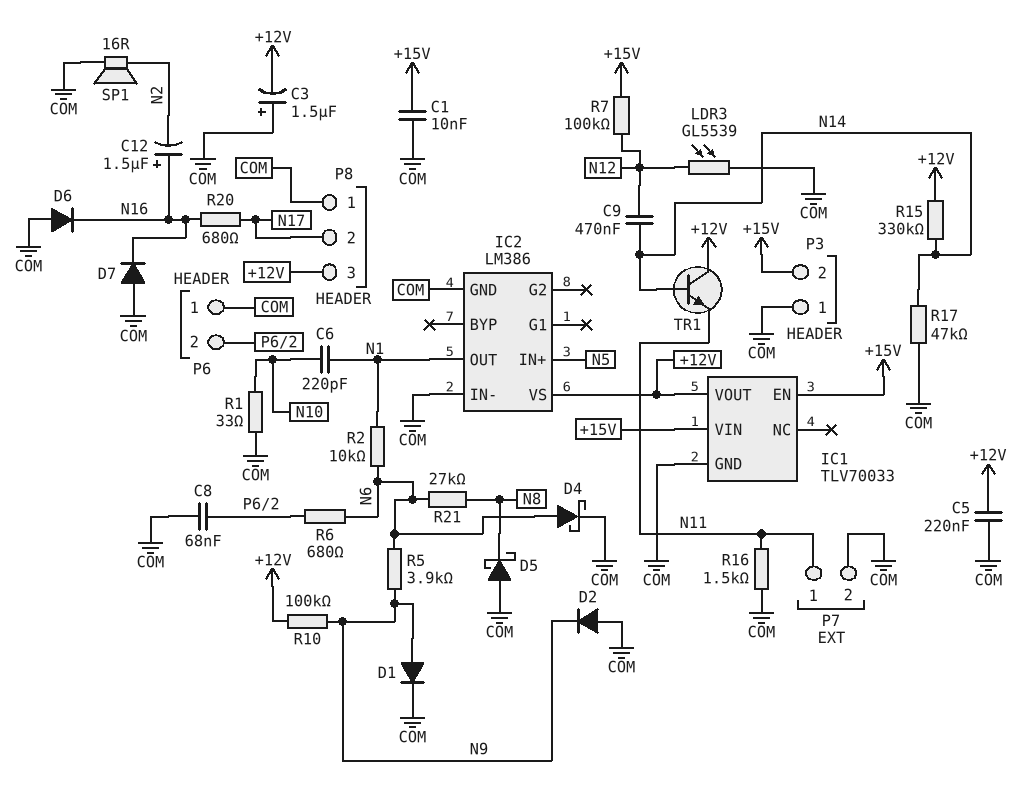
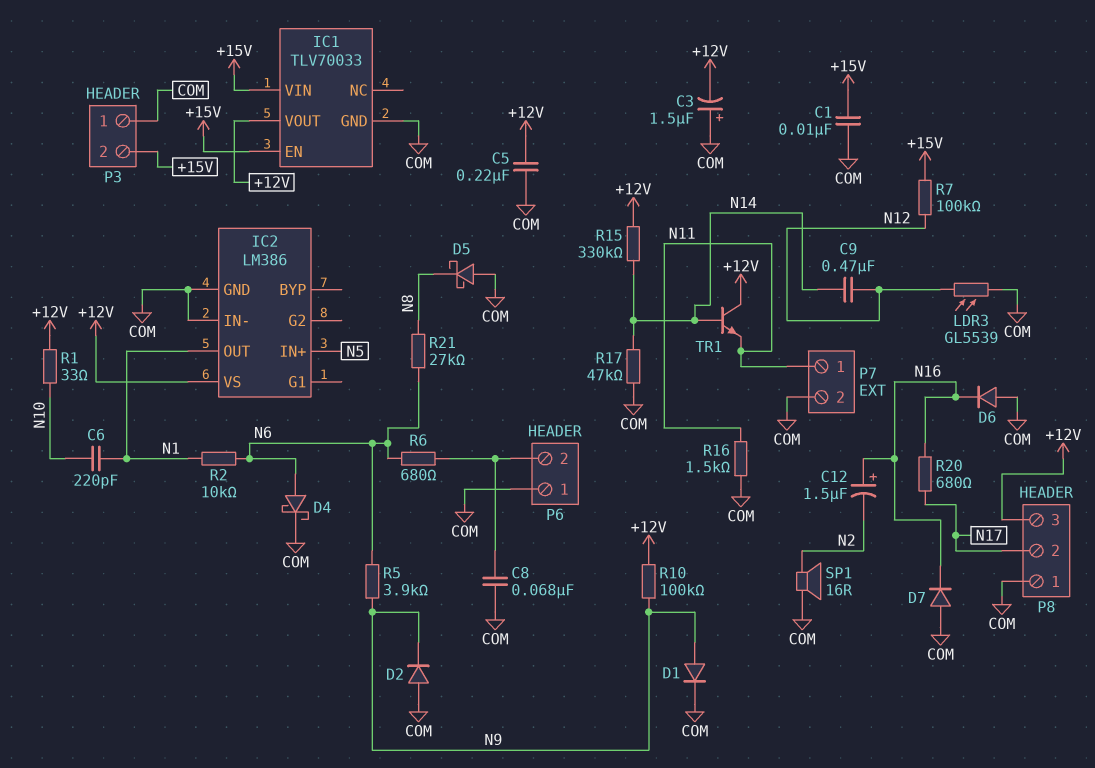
R1: 33 (COM, N10) -> 33 (+12V, N10)

